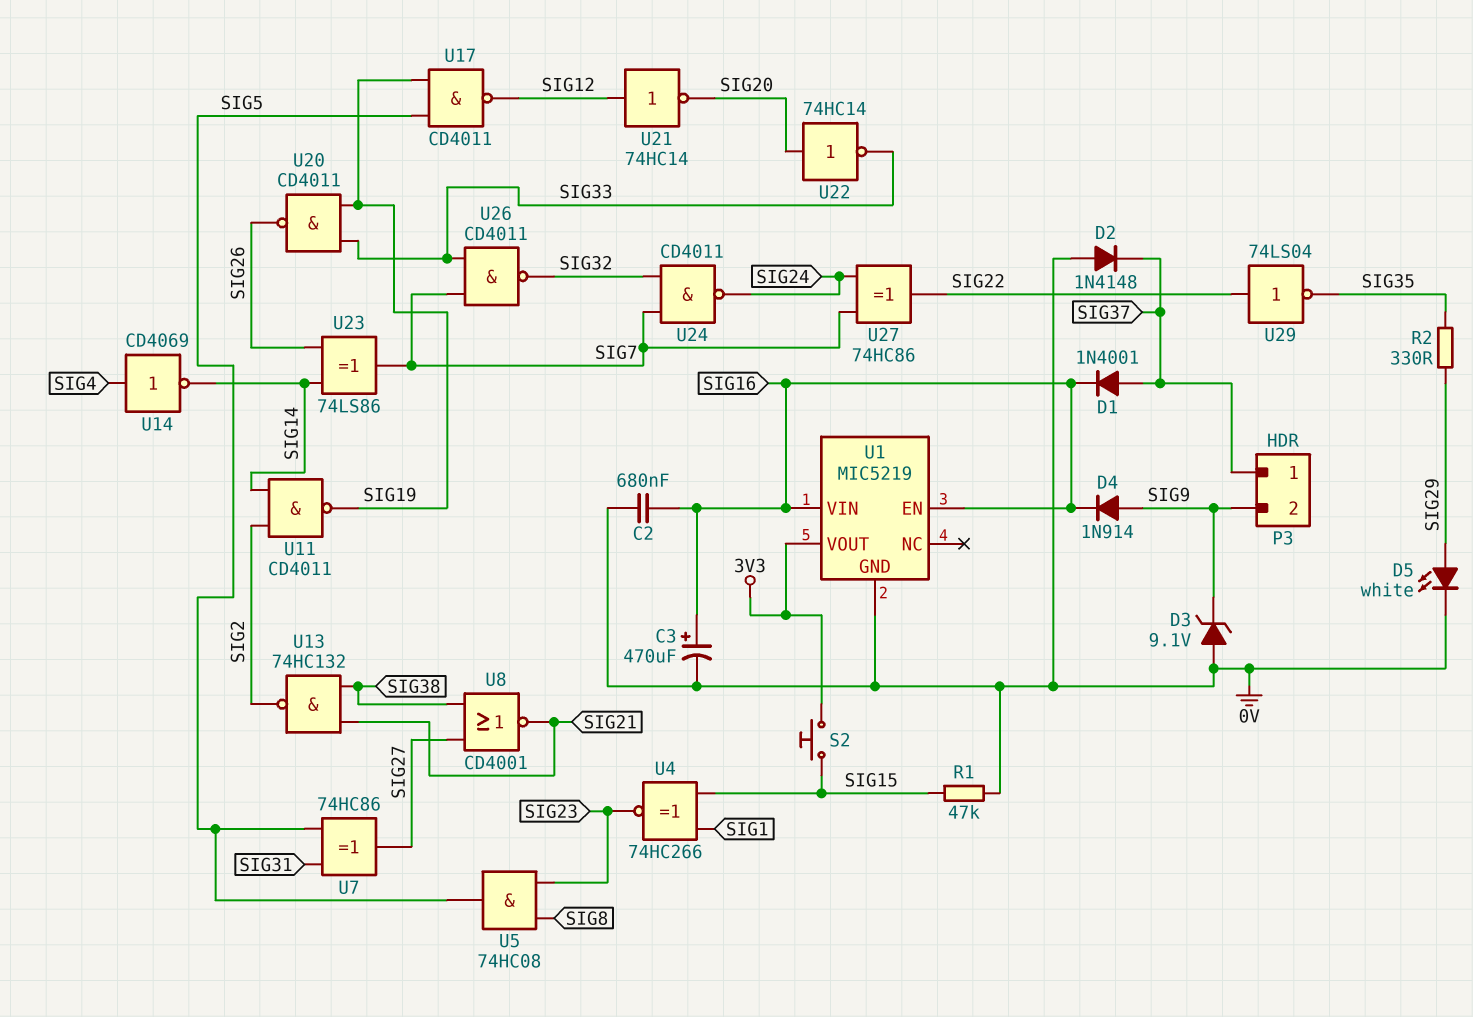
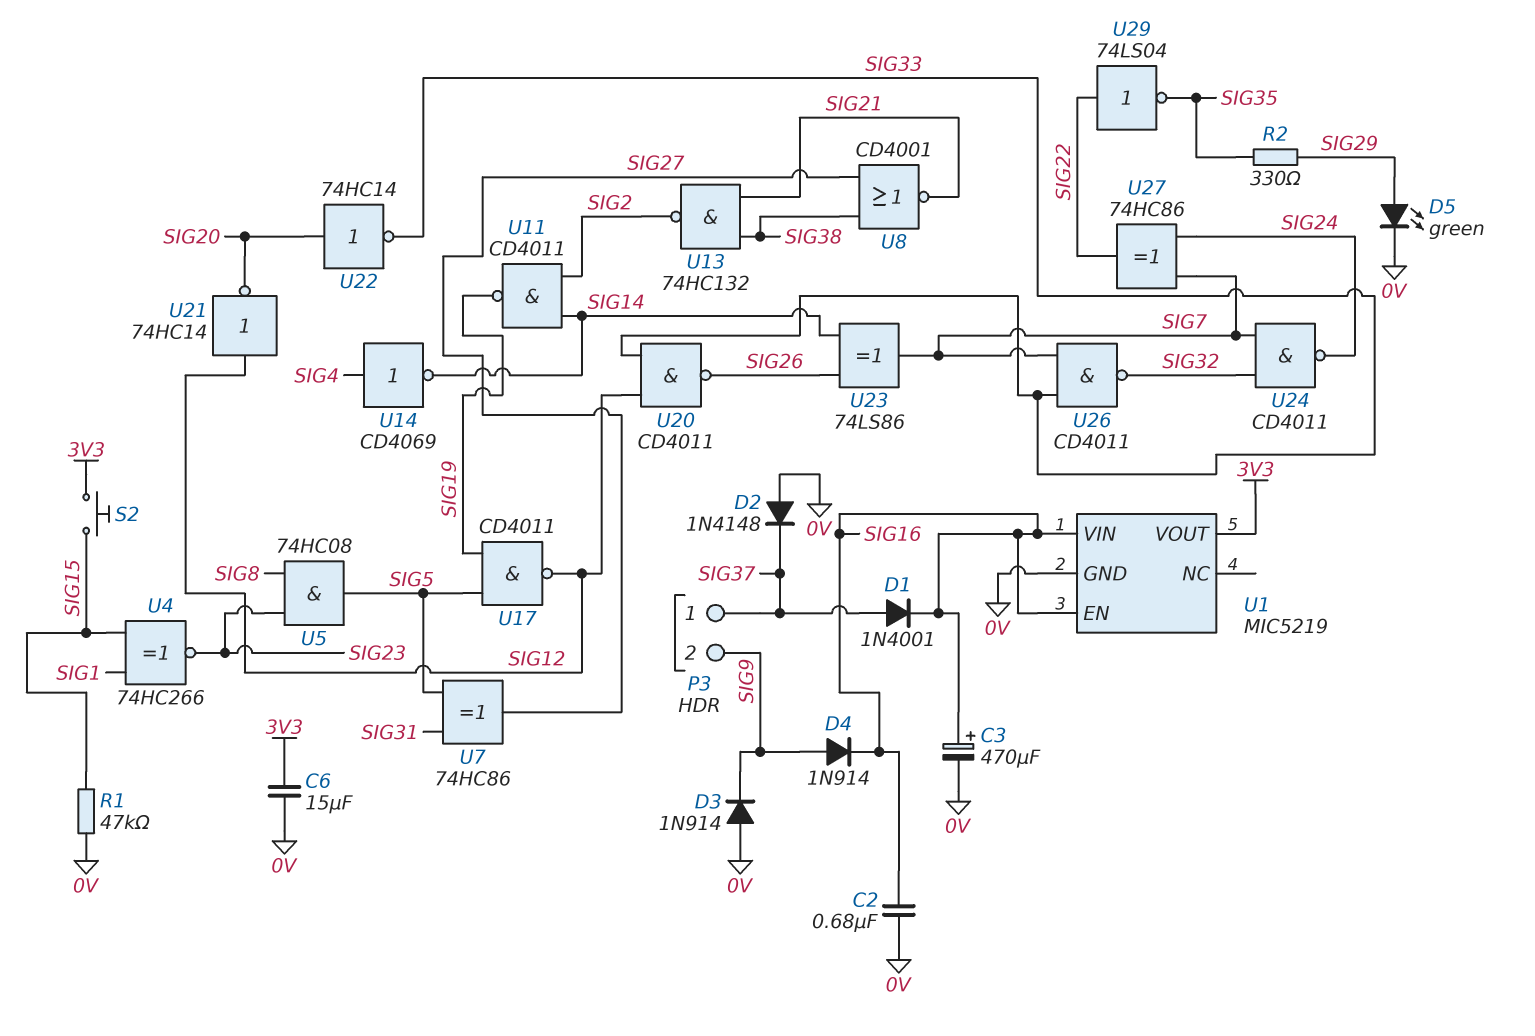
C6: none -> 15uF (0V, 3V3)
D3: zener 9.1V (A 0V, K SIG9) -> diode 1N914 (A 0V, K SIG9)
D5: LED white (A SIG29, K 0V) -> LED green (A SIG29, K 0V)
U20: NAND CD4011 (in SIG19, in SIG33, out SIG26) -> NAND CD4011 (in SIG12, in SIG33, out SIG26)

